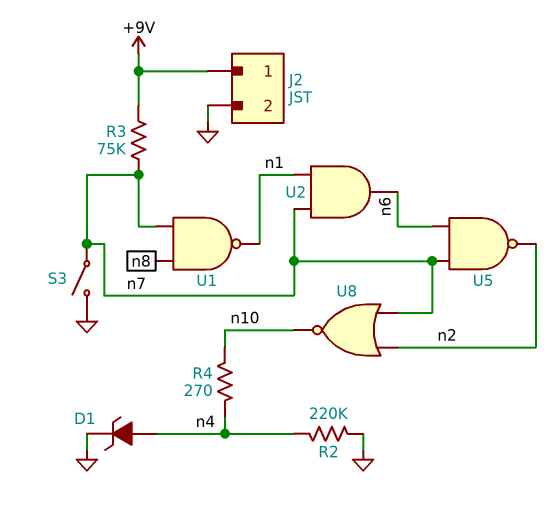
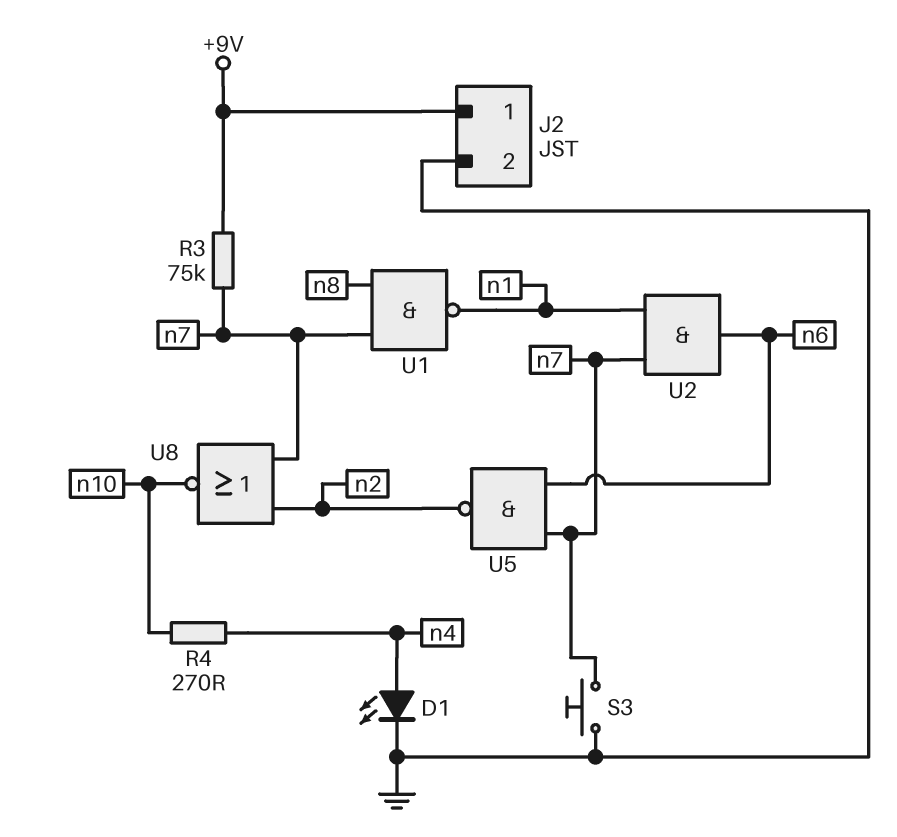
D1: zener (A n4, K GND) -> LED (A n4, K GND)
R2: 220k (GND, n4) -> none
S3: switch (GND, n7) -> button (GND, n7)

